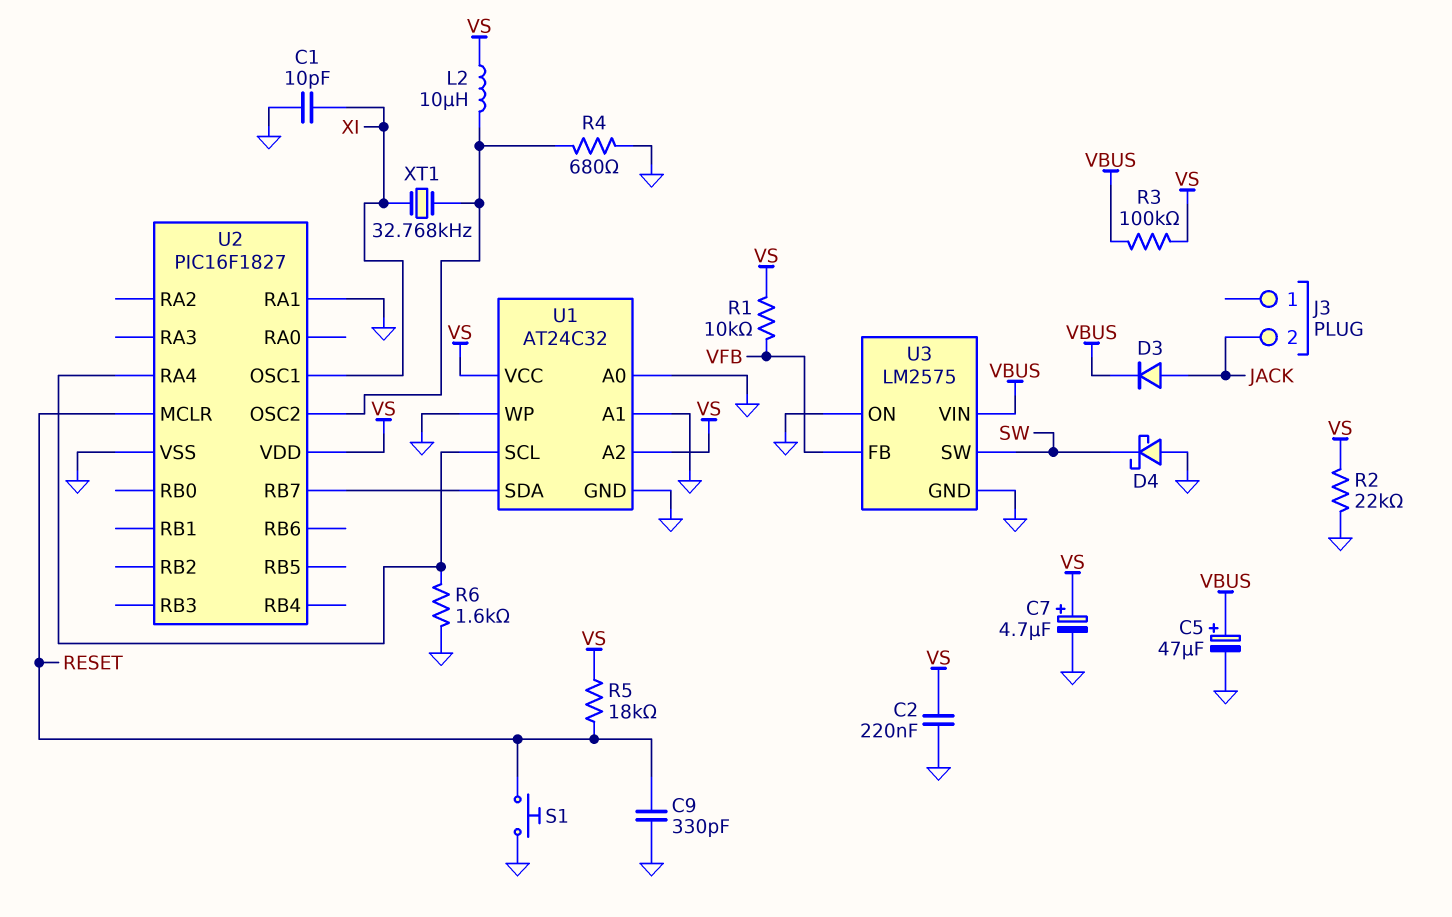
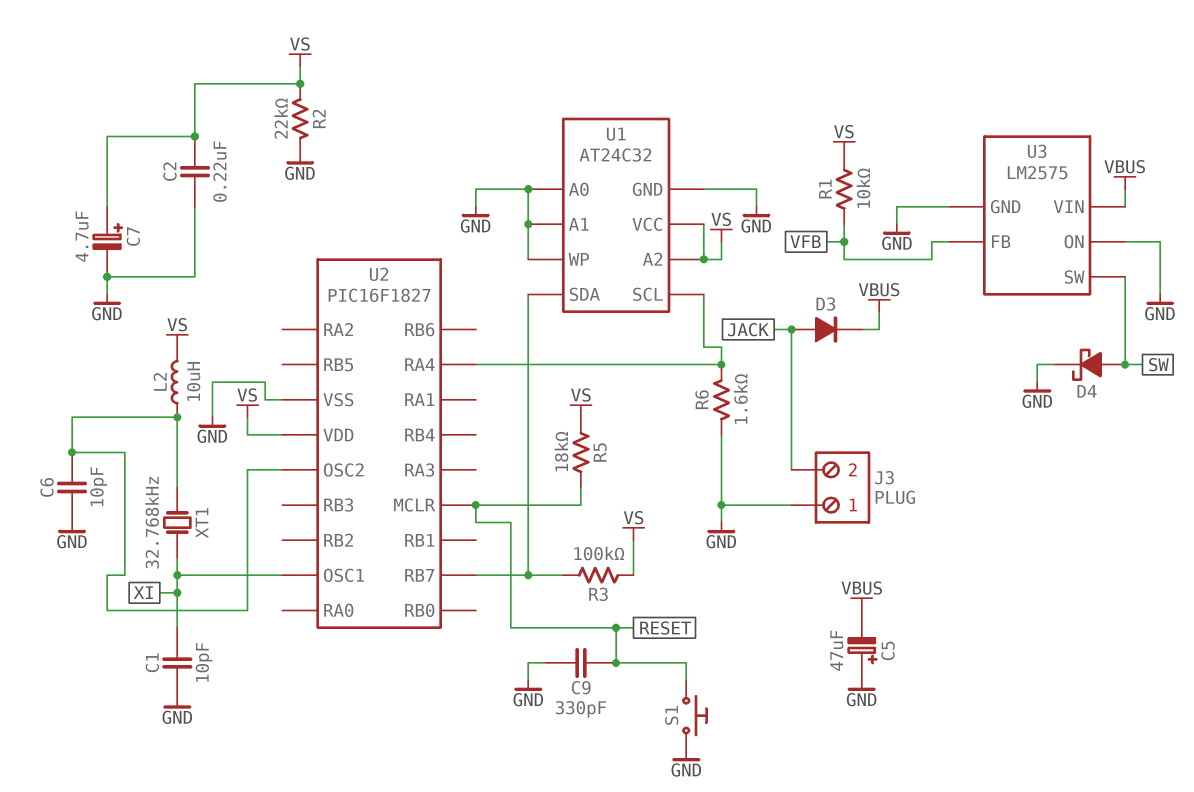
C5: 47uF (plus VBUS, minus GND) -> 47uF (plus GND, minus VBUS)
C6: none -> 10pF (GND, U2/OSC2)
D4: schottky (A GND, K SW) -> schottky (A SW, K GND)
J3 pin 1: none -> GND
R3: 100k (VBUS, VS) -> 100k (U1/SDA, VS)
R4: 680 (GND, U2/OSC2) -> none
U2 pin RA1: GND -> none

